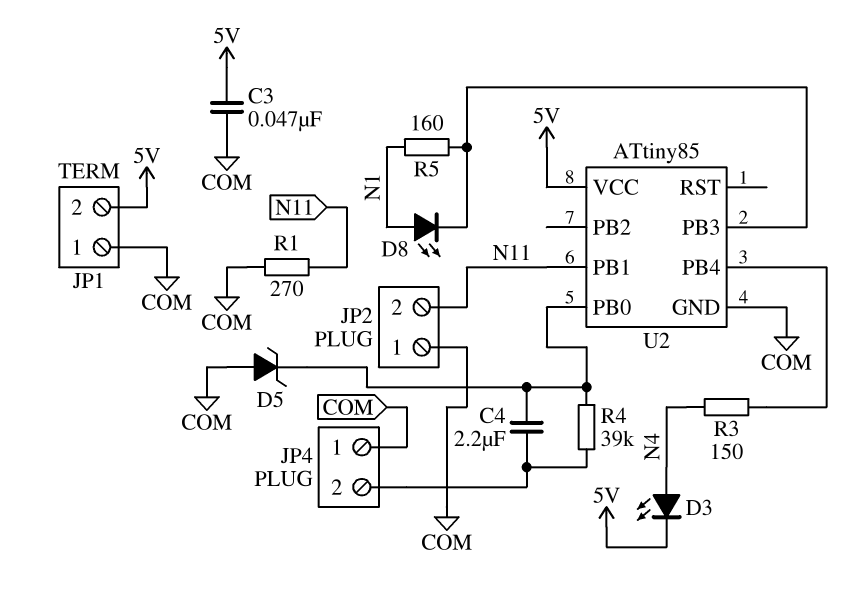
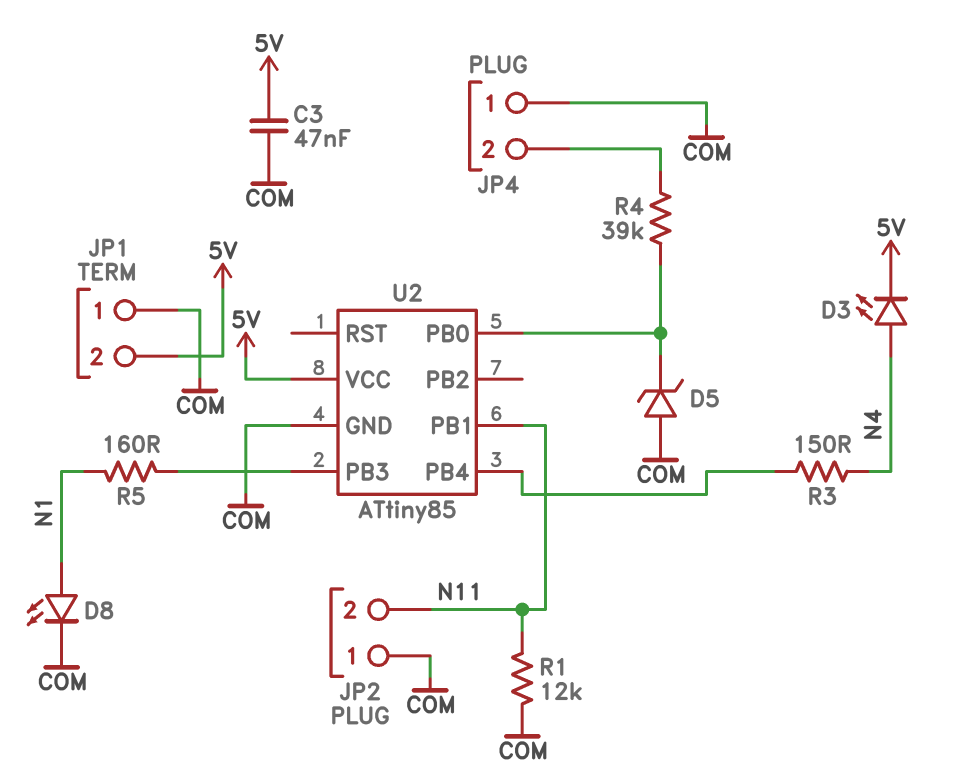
C4: 2.2uF (JP4/2, U2/PB0) -> none
D8: LED (A N1, K U2/PB3) -> LED (A N1, K COM)
R1: 270 (COM, N11) -> 12k (COM, N11)

